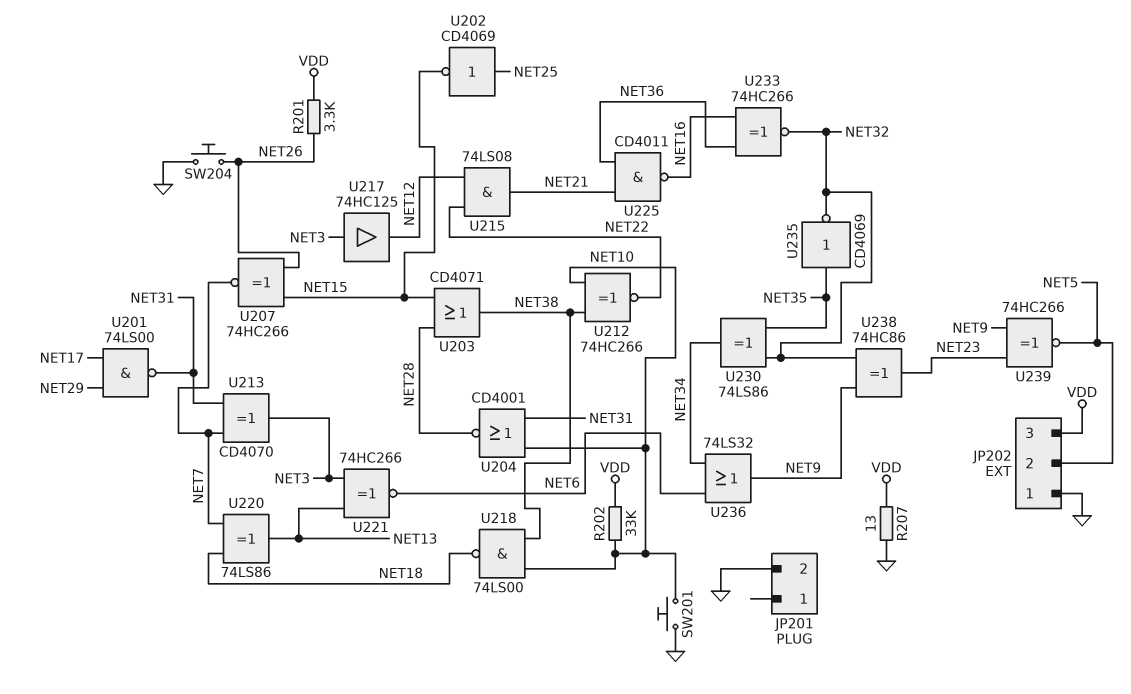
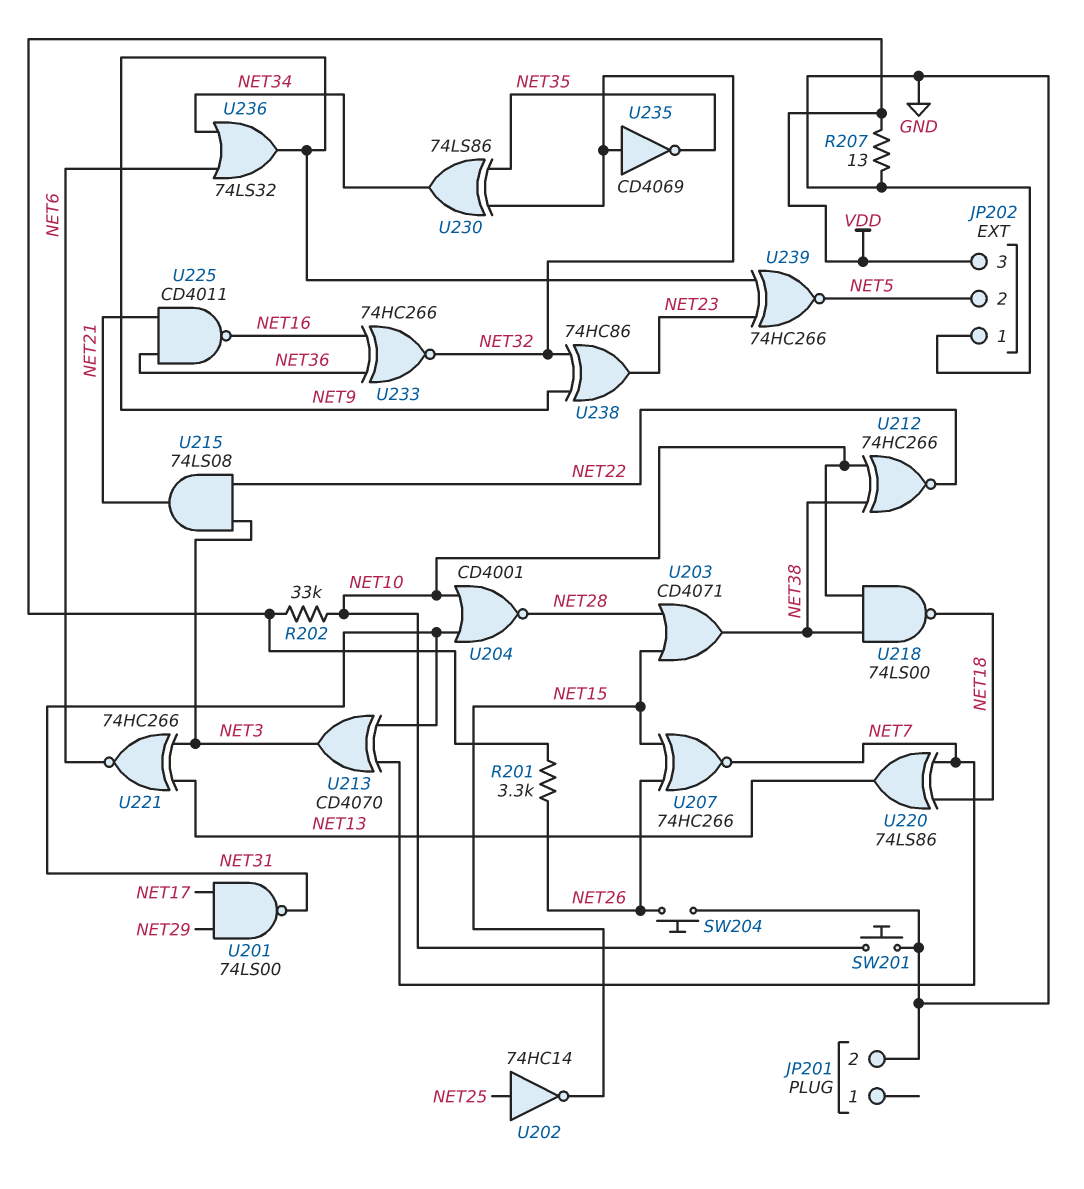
U202: NOT CD4069 (in NET25, out NET15) -> NOT 74HC14 (in NET25, out NET15)
U215: AND 74LS08 (in NET12, in NET22, out NET21) -> AND 74LS08 (in NET3, in NET22, out NET21)
U217: buffer 74HC125 (in NET3, out NET12) -> none
U235: NOT CD4069 (in NET35, out NET32) -> NOT CD4069 (in NET32, out NET35)

